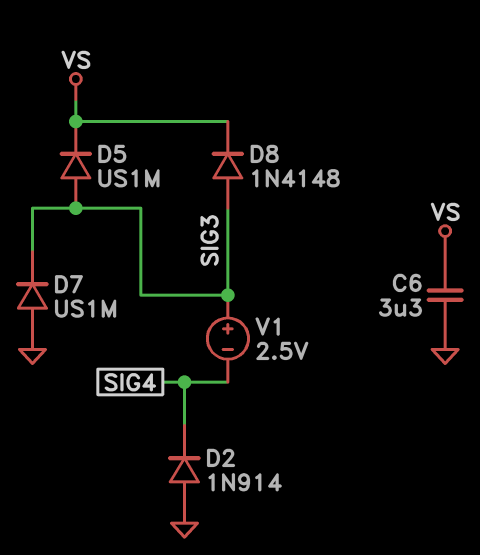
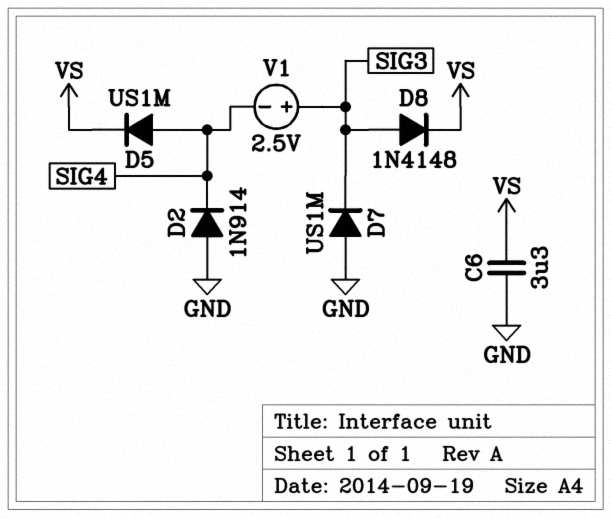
D5: diode US1M (A SIG3, K VS) -> diode US1M (A SIG4, K VS)

